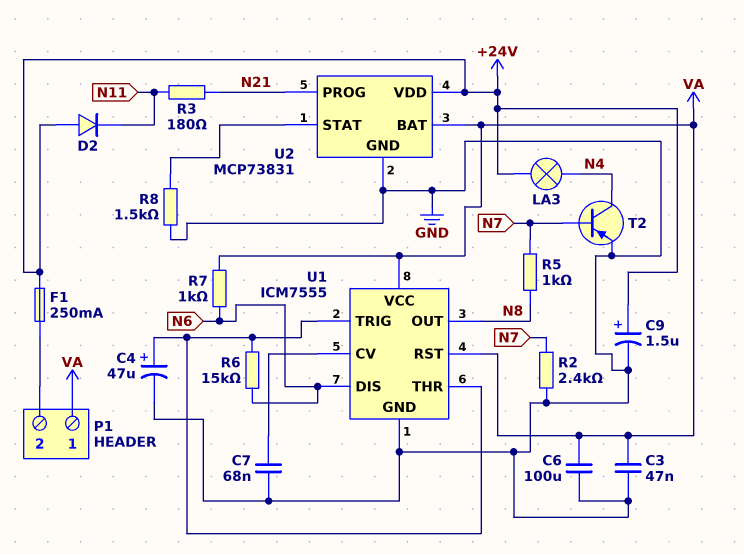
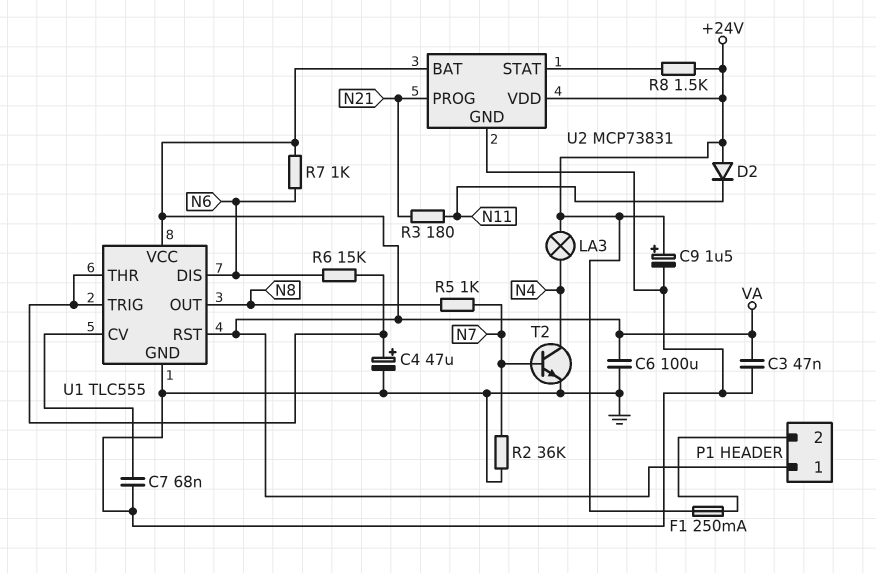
R2: 2.4k (GND, N7) -> 36k (GND, N7)
R8: 1.5k (GND, U2/STAT) -> 1.5k (+24V, U2/STAT)
T2: PNP (B N7, C N4, E GND) -> NPN (B N7, C N4, E GND)
U1: ICM7555 -> TLC555

